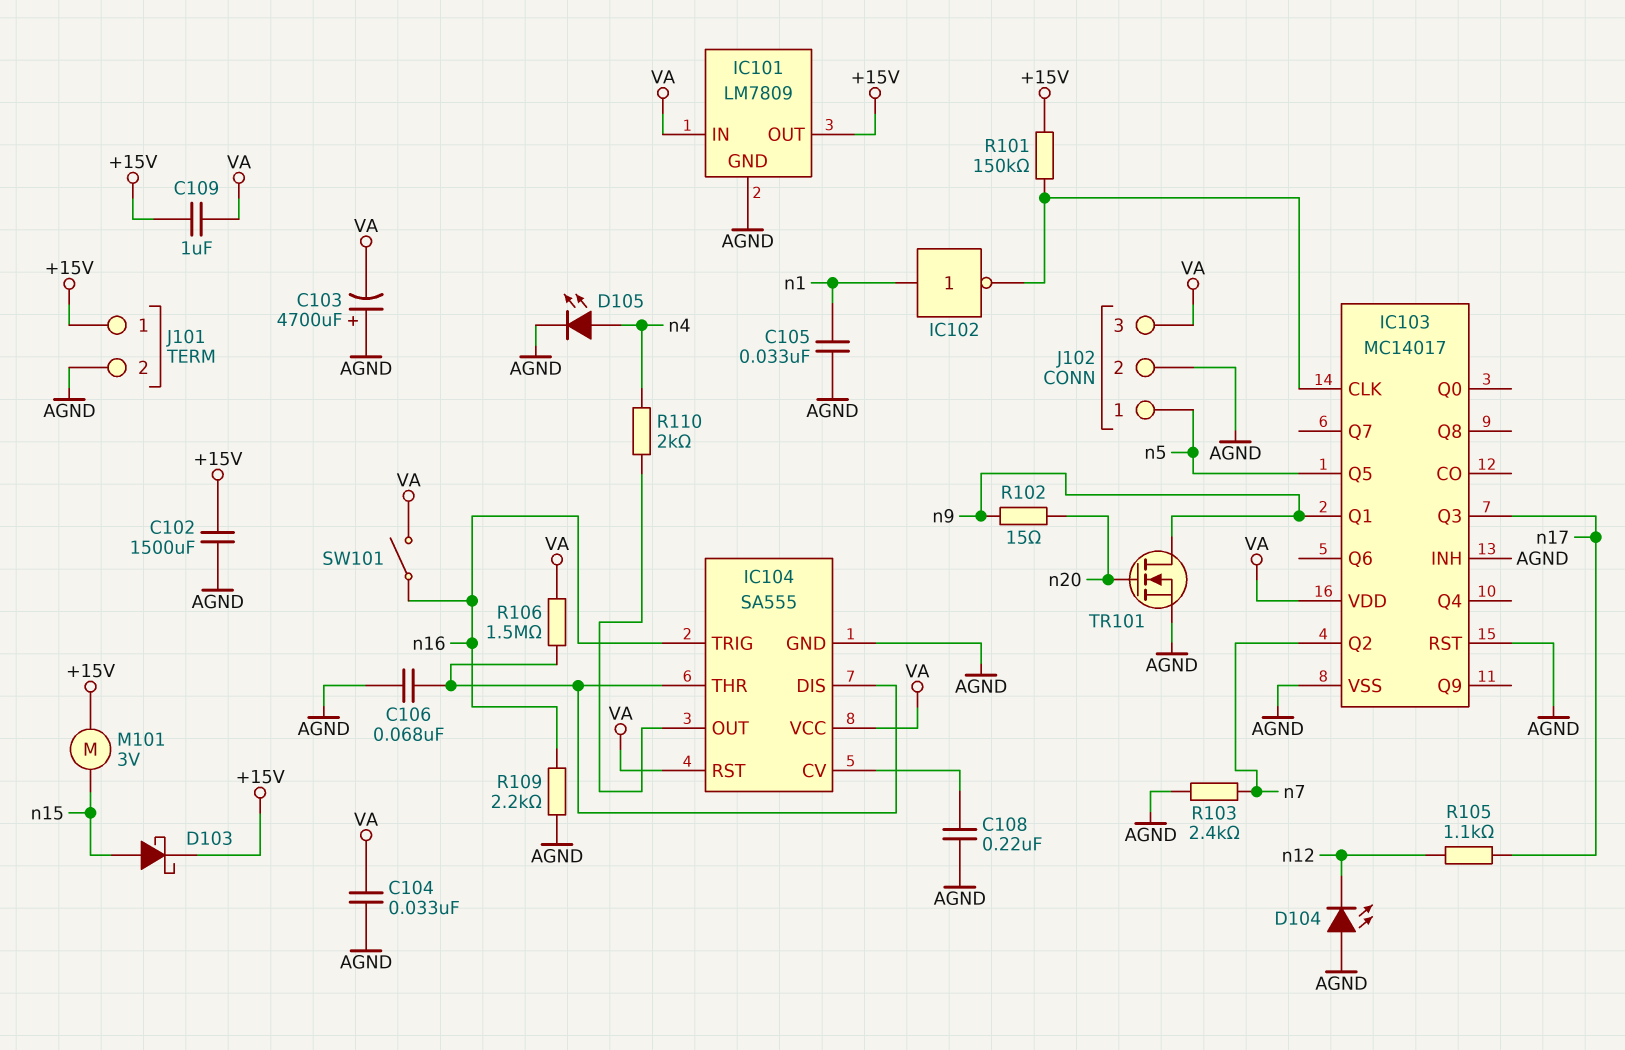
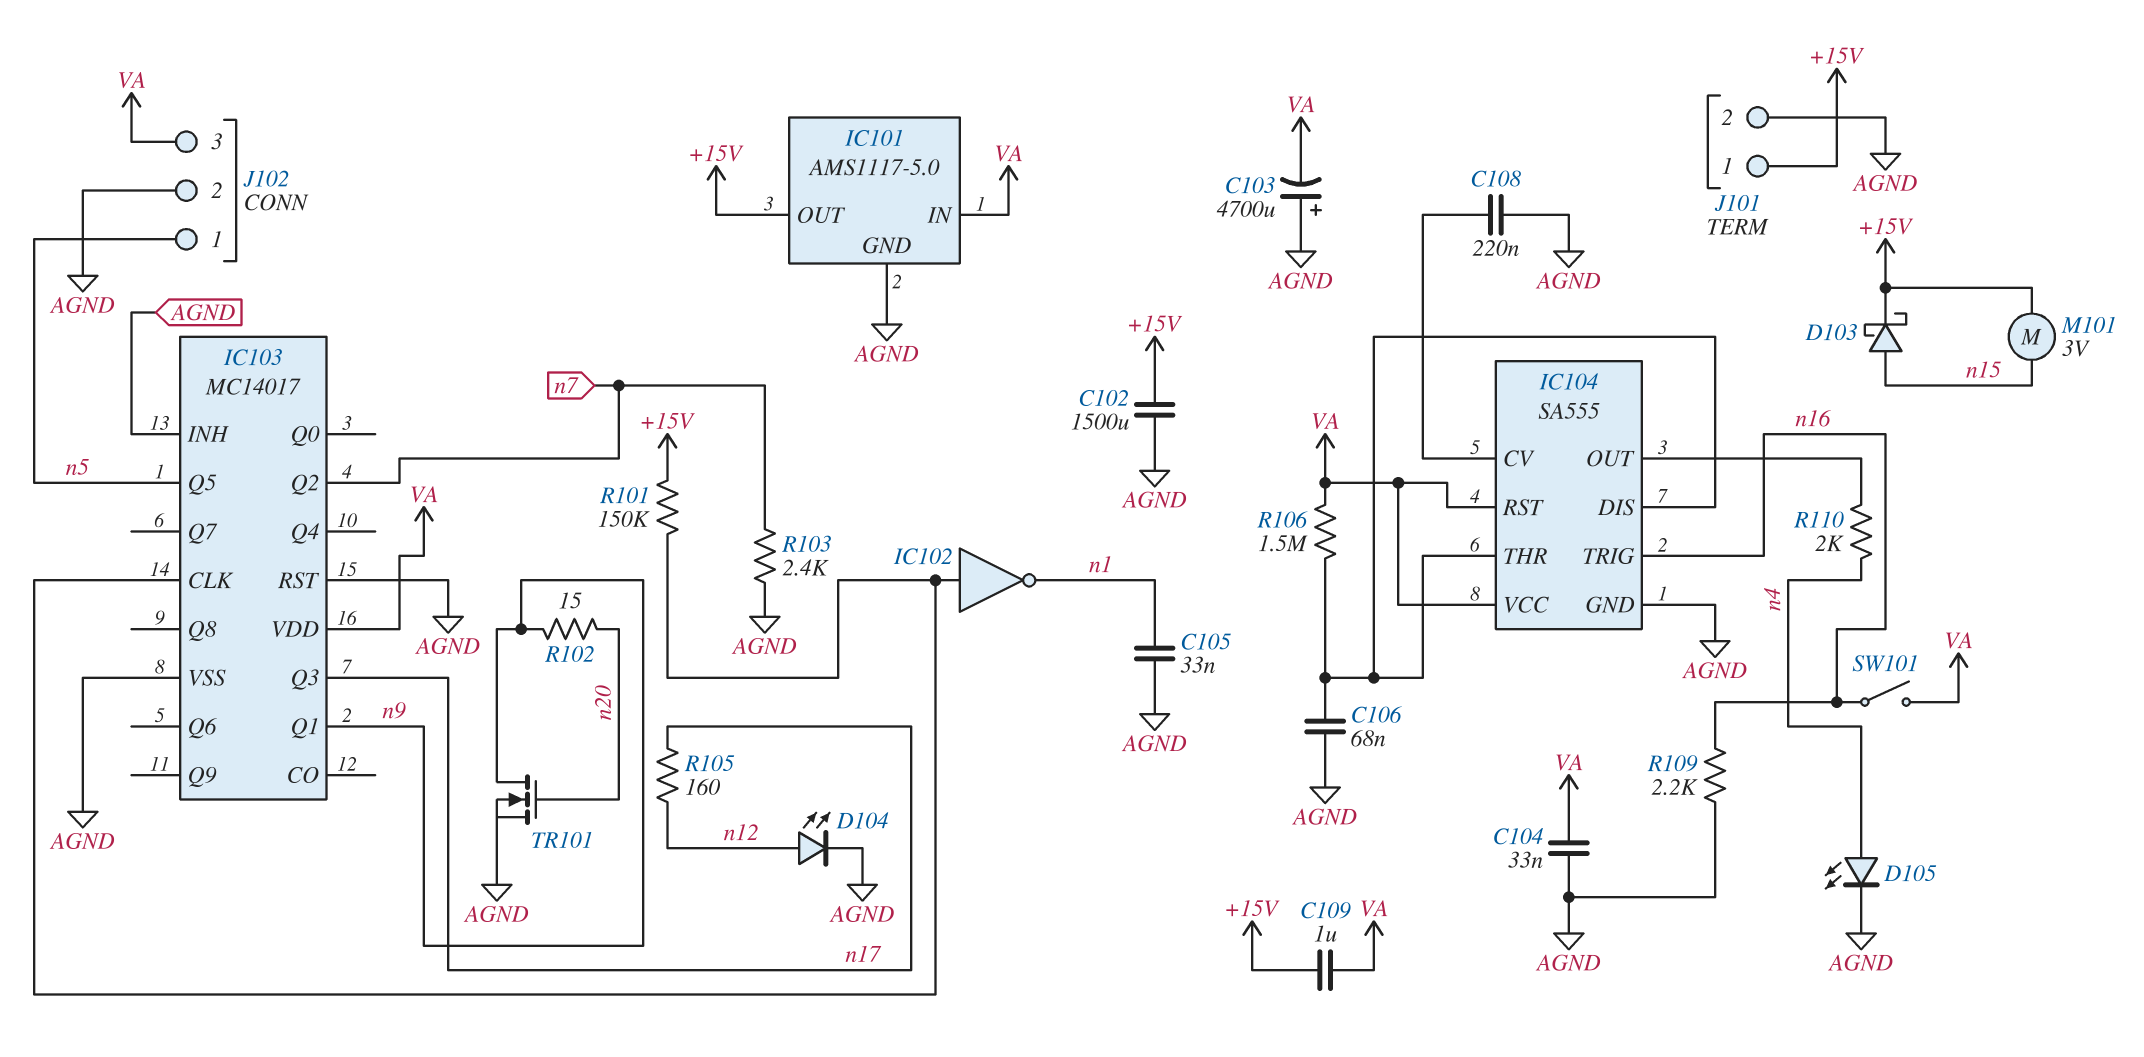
D104: LED (A AGND, K n12) -> LED (A n12, K AGND)
IC101: LM7809 -> AMS1117-5.0
IC102: NOT (in n1, out IC103/CLK) -> NOT (in IC103/CLK, out n1)
R105: 1.1k (n12, n17) -> 160 (n12, n17)

